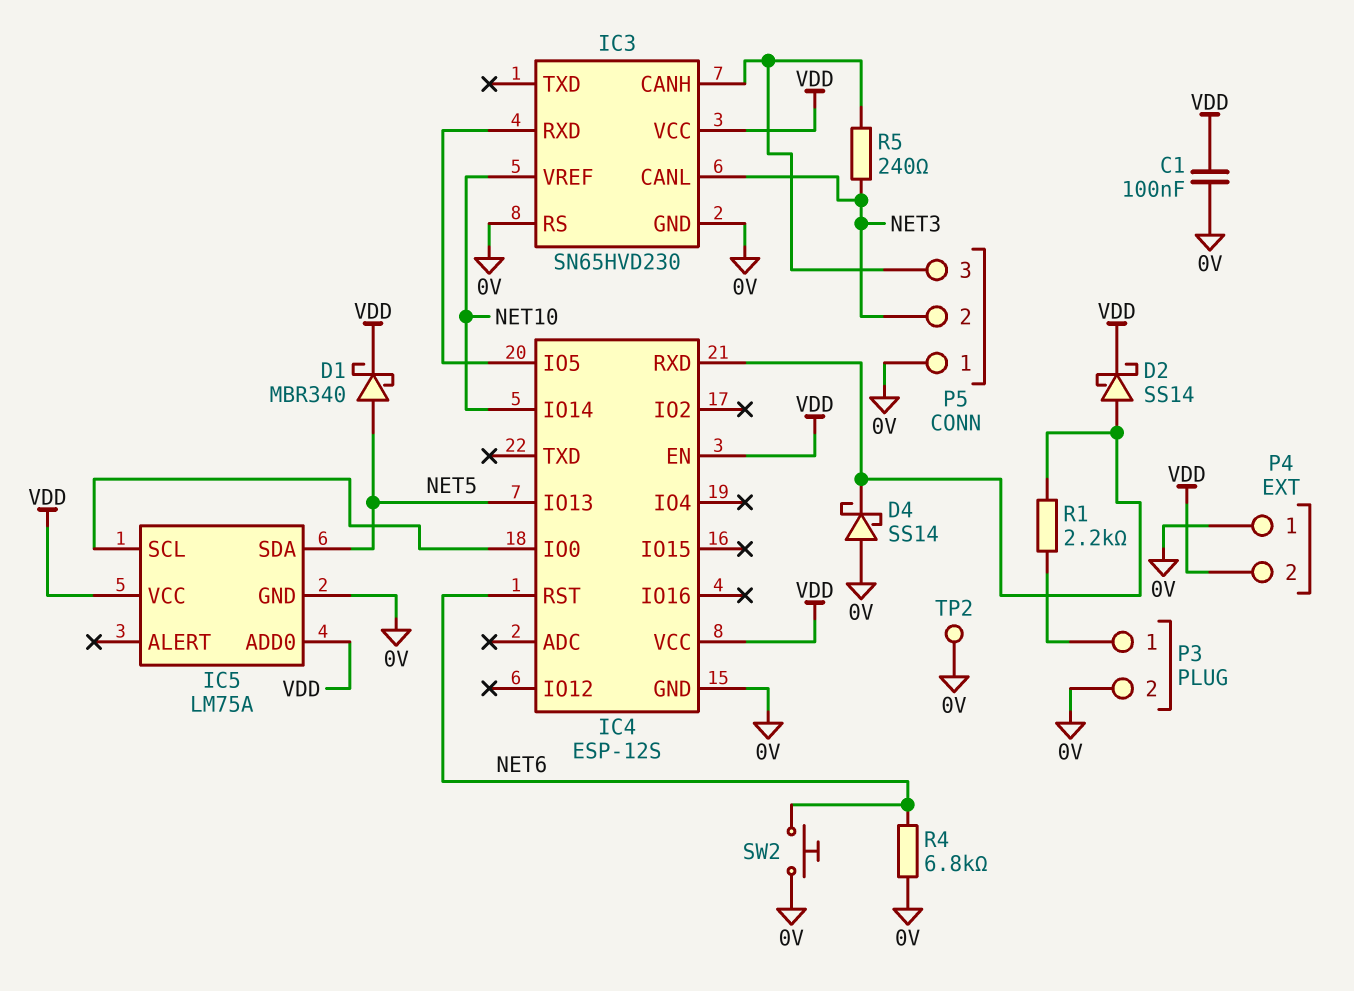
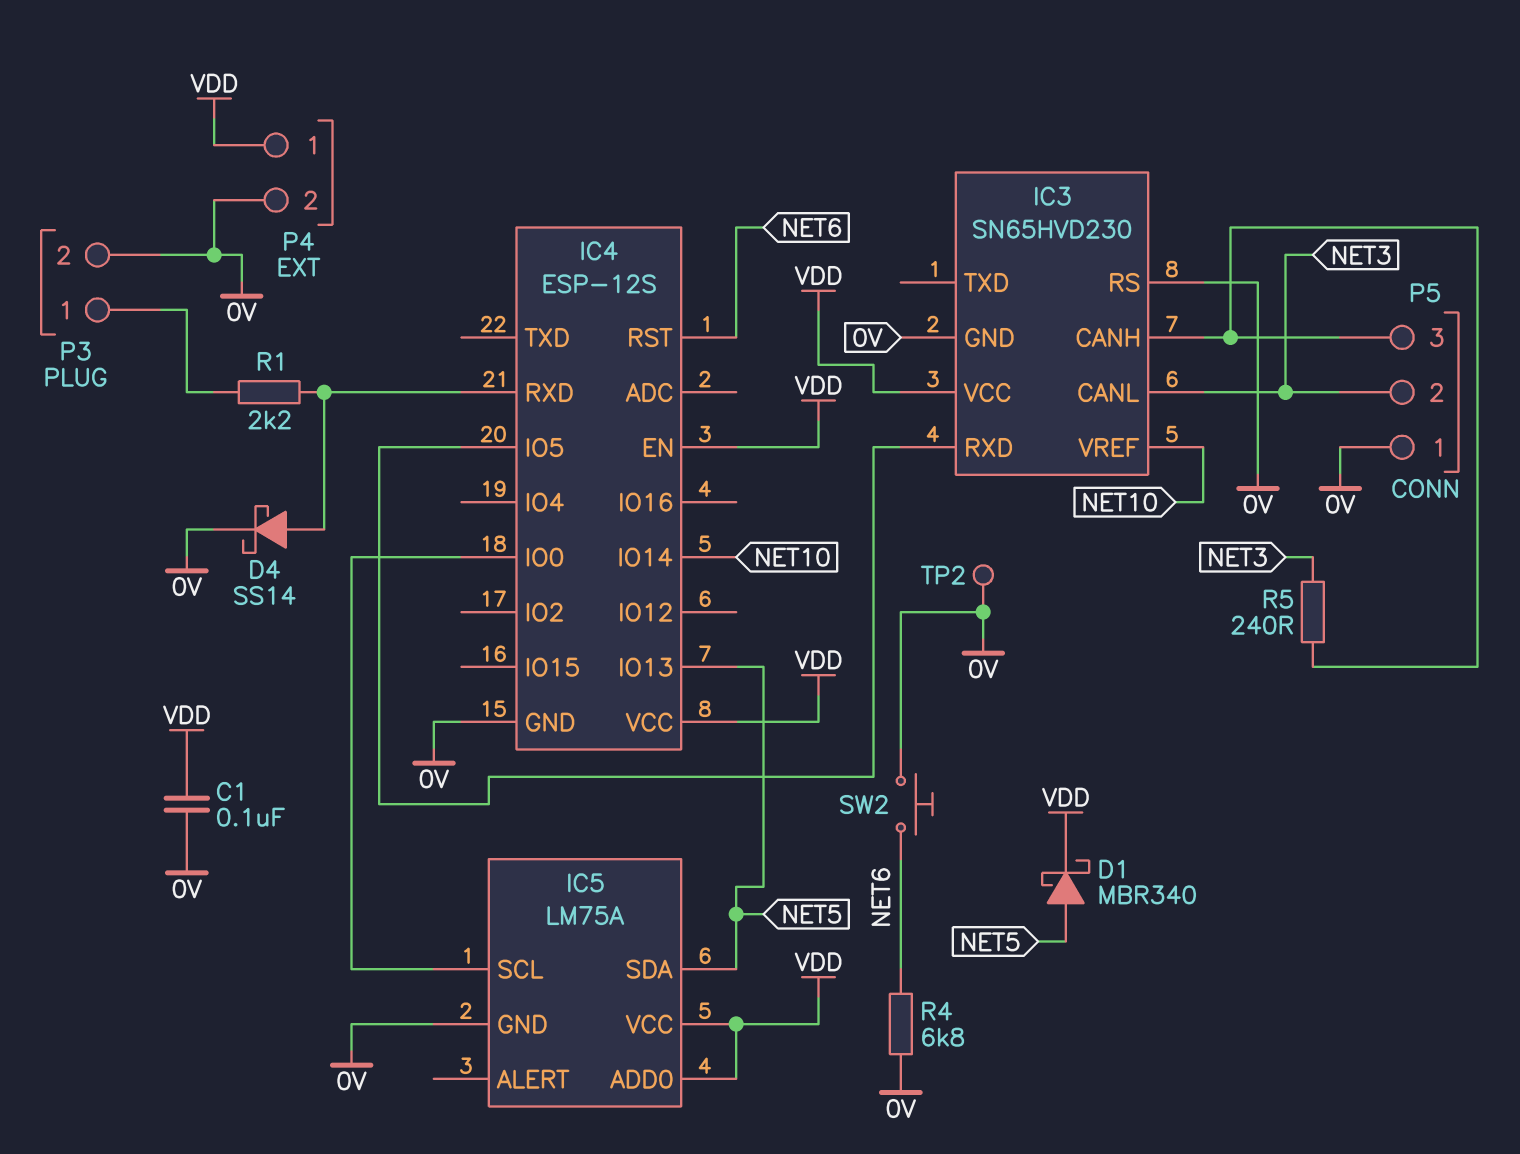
D2: schottky SS14 (A IC4/RXD, K VDD) -> none
D4: schottky SS14 (A 0V, K IC4/RXD) -> schottky SS14 (A IC4/RXD, K 0V)
P4 pin 1: 0V -> VDD
P4 pin 2: VDD -> 0V

